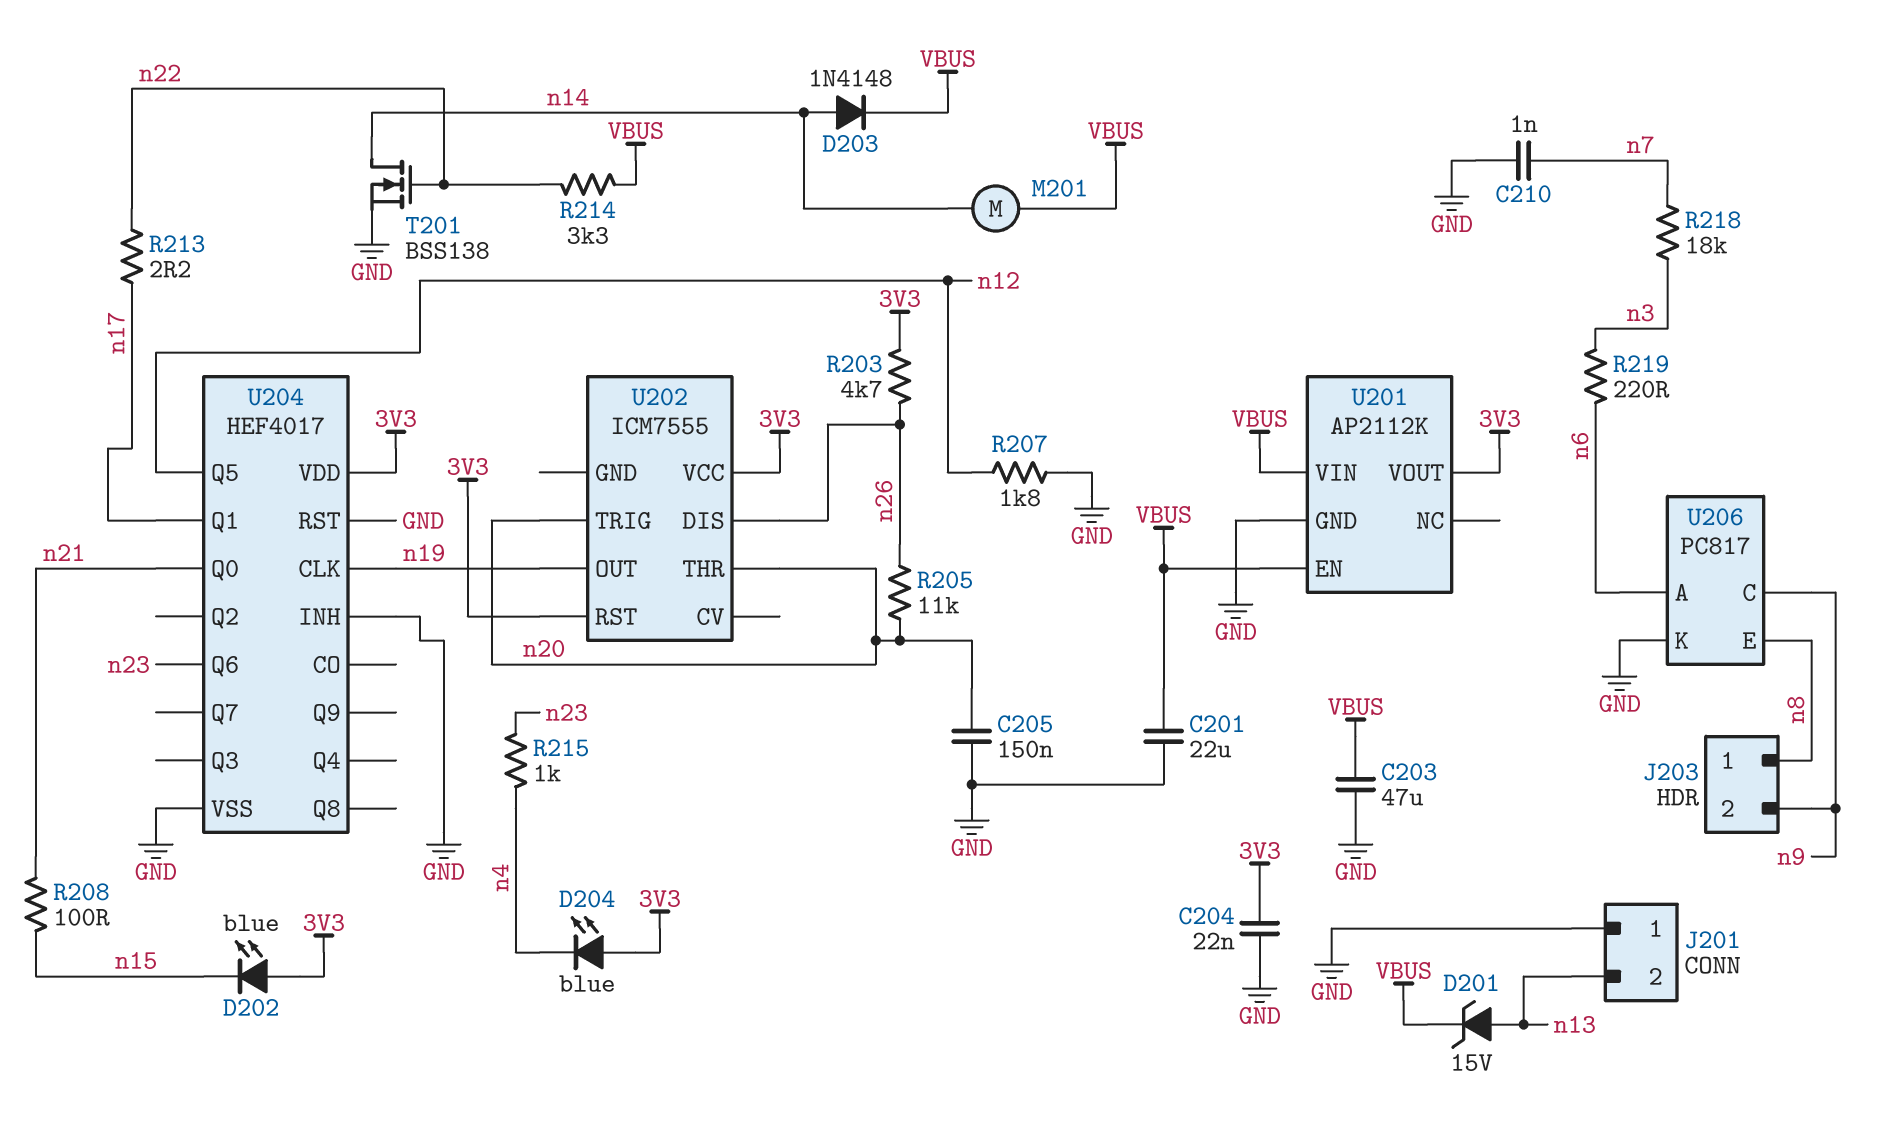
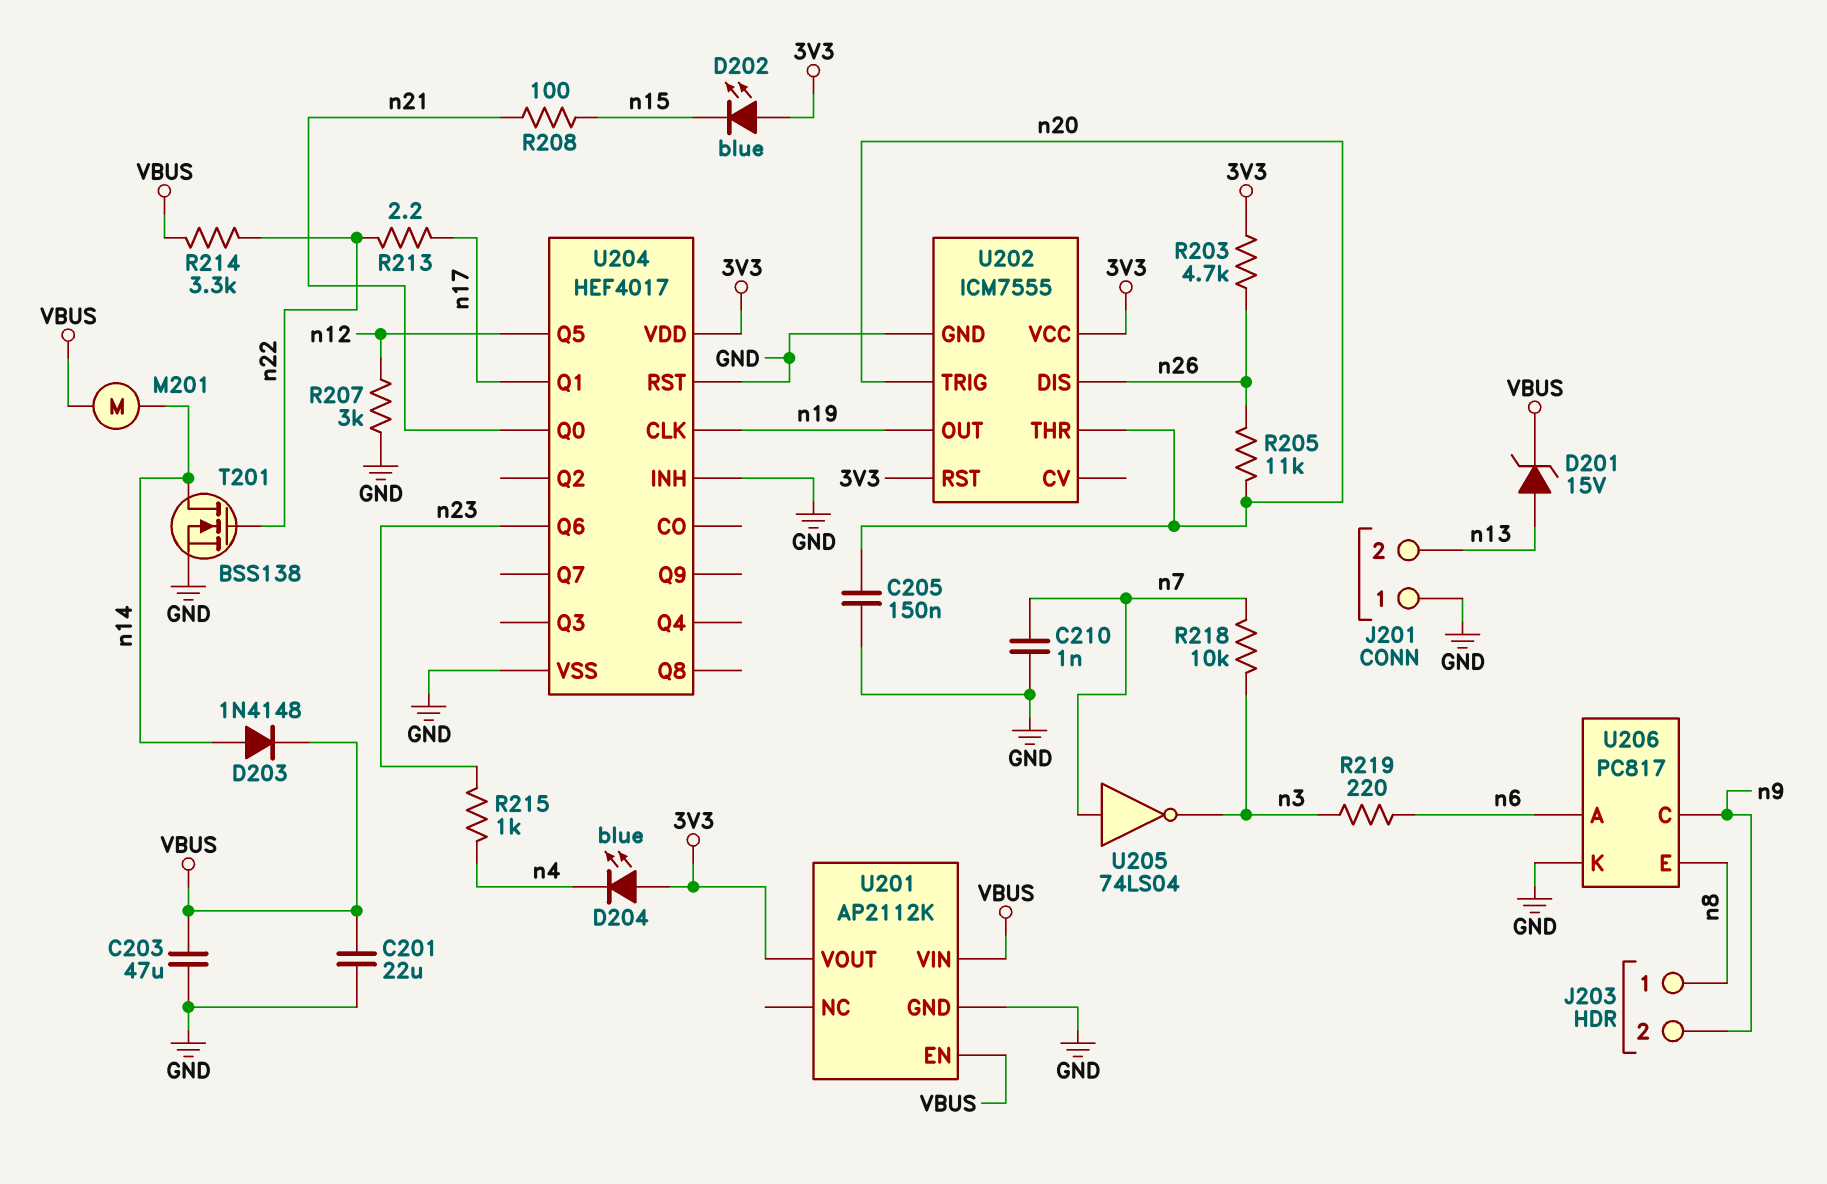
C204: 22nF (3V3, GND) -> none
R207: 1.8k (GND, n12) -> 3k (GND, n12)
R218: 18k (n3, n7) -> 10k (n3, n7)
U202 pin GND: none -> GND
U205: none -> NOT 74LS04 (in n7, out n3)

